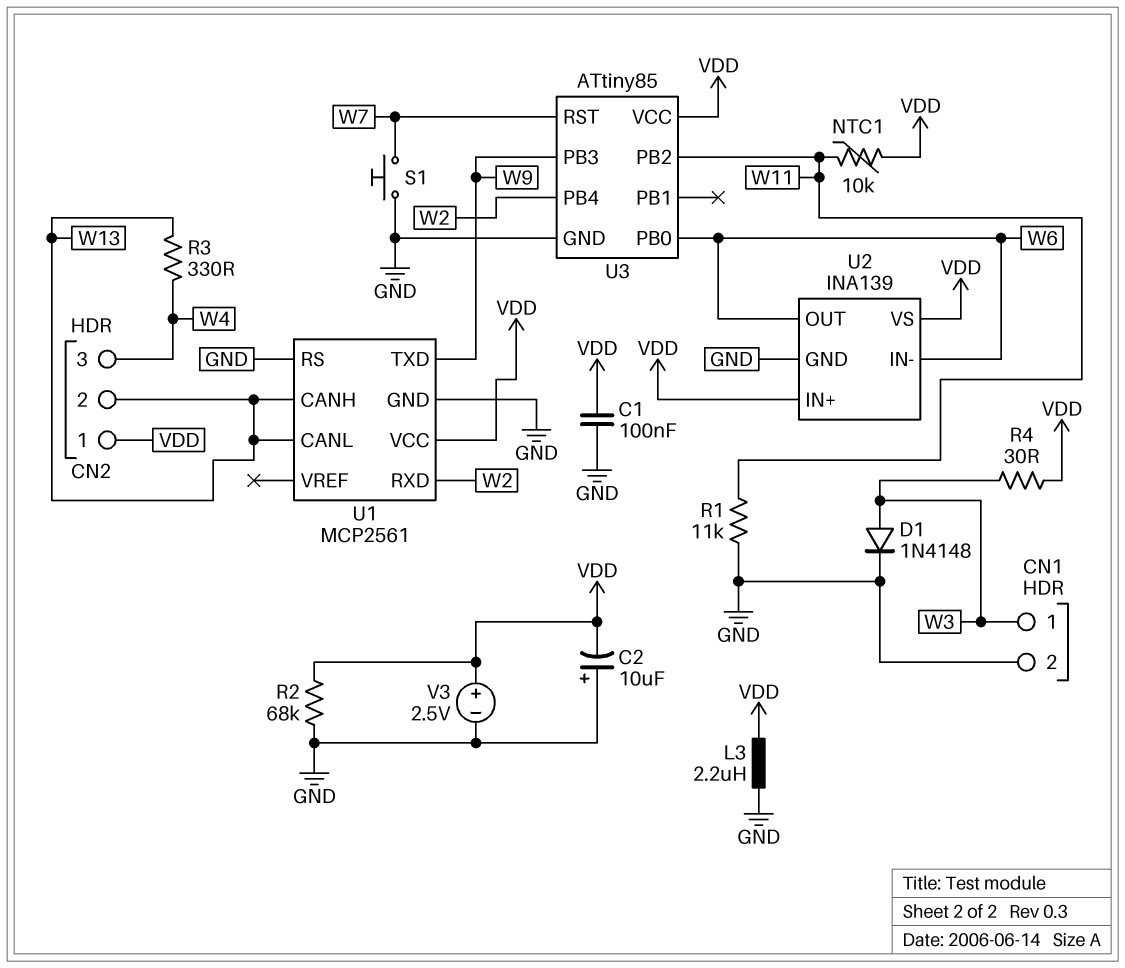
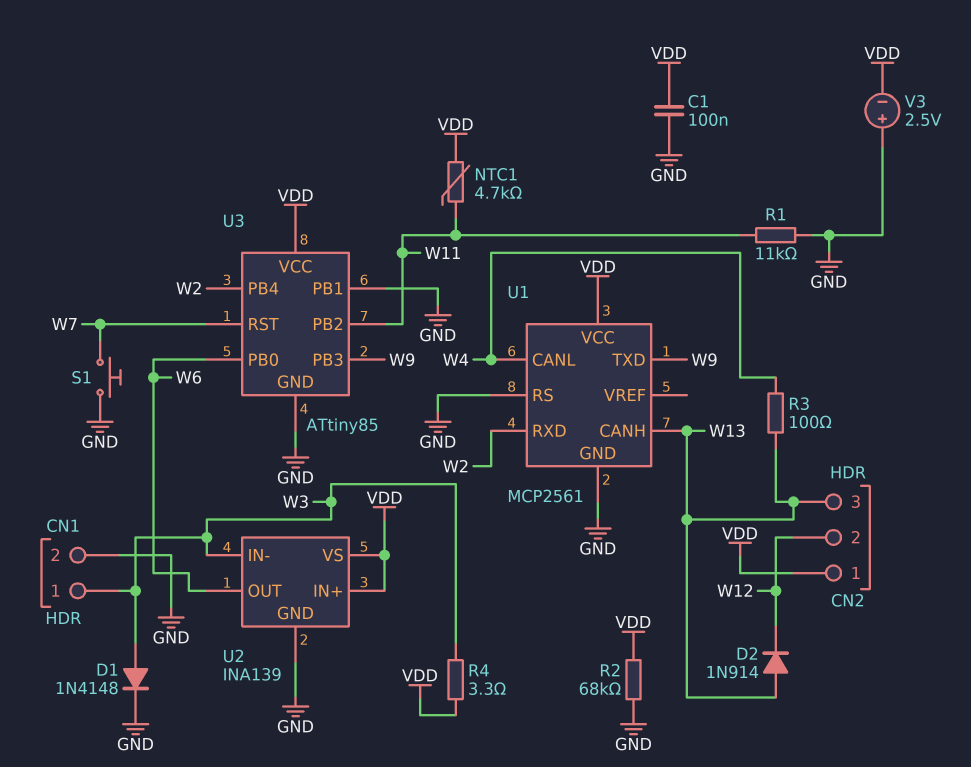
C2: 10uF (plus GND, minus VDD) -> none
CN2 pin 2: W13 -> W12
CN2 pin 3: W4 -> W13
D2: none -> diode 1N914 (A W13, K W12)
L3: 2.2uH (GND, VDD) -> none
NTC1: 10k (VDD, W11) -> 4.7k (VDD, W11)
R3: 330 (W4, W13) -> 100 (W4, W13)
R4: 30 (VDD, W3) -> 3.3 (VDD, W3)
U1 pin CANL: W13 -> W4
U2 pin IN-: W6 -> W3
U3 pin PB1: none -> GND
V3: 2.5V (plus VDD, minus GND) -> 2.5V (plus GND, minus VDD)

